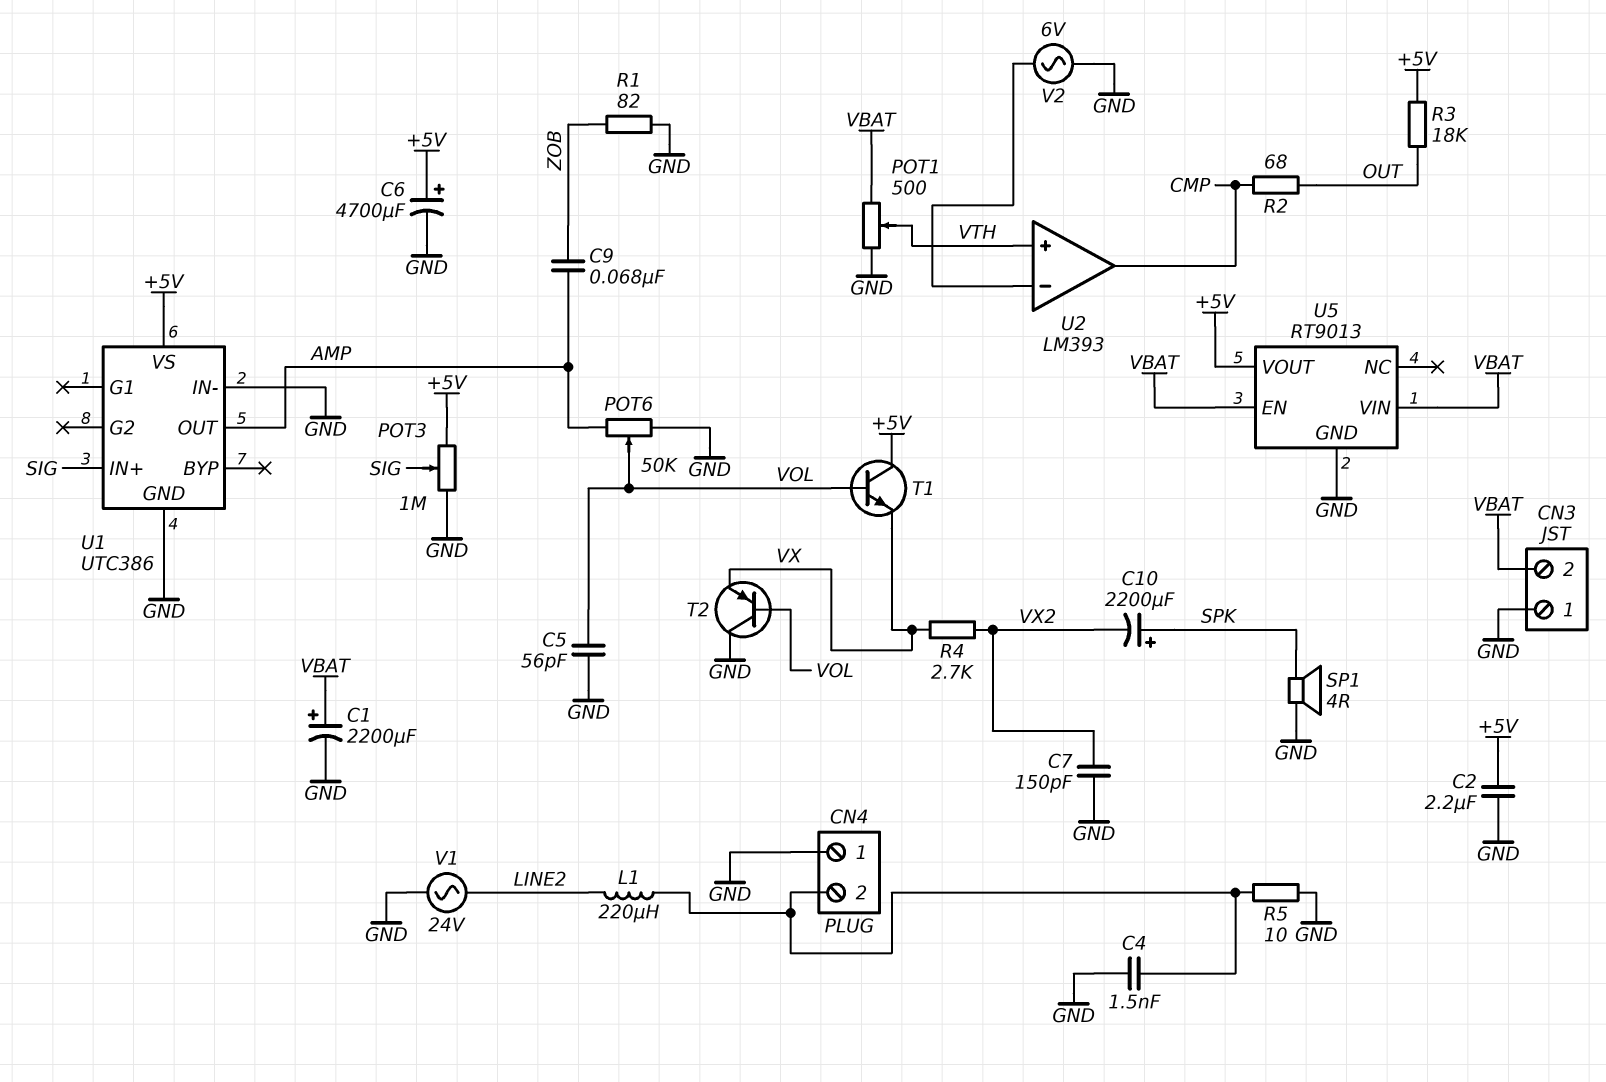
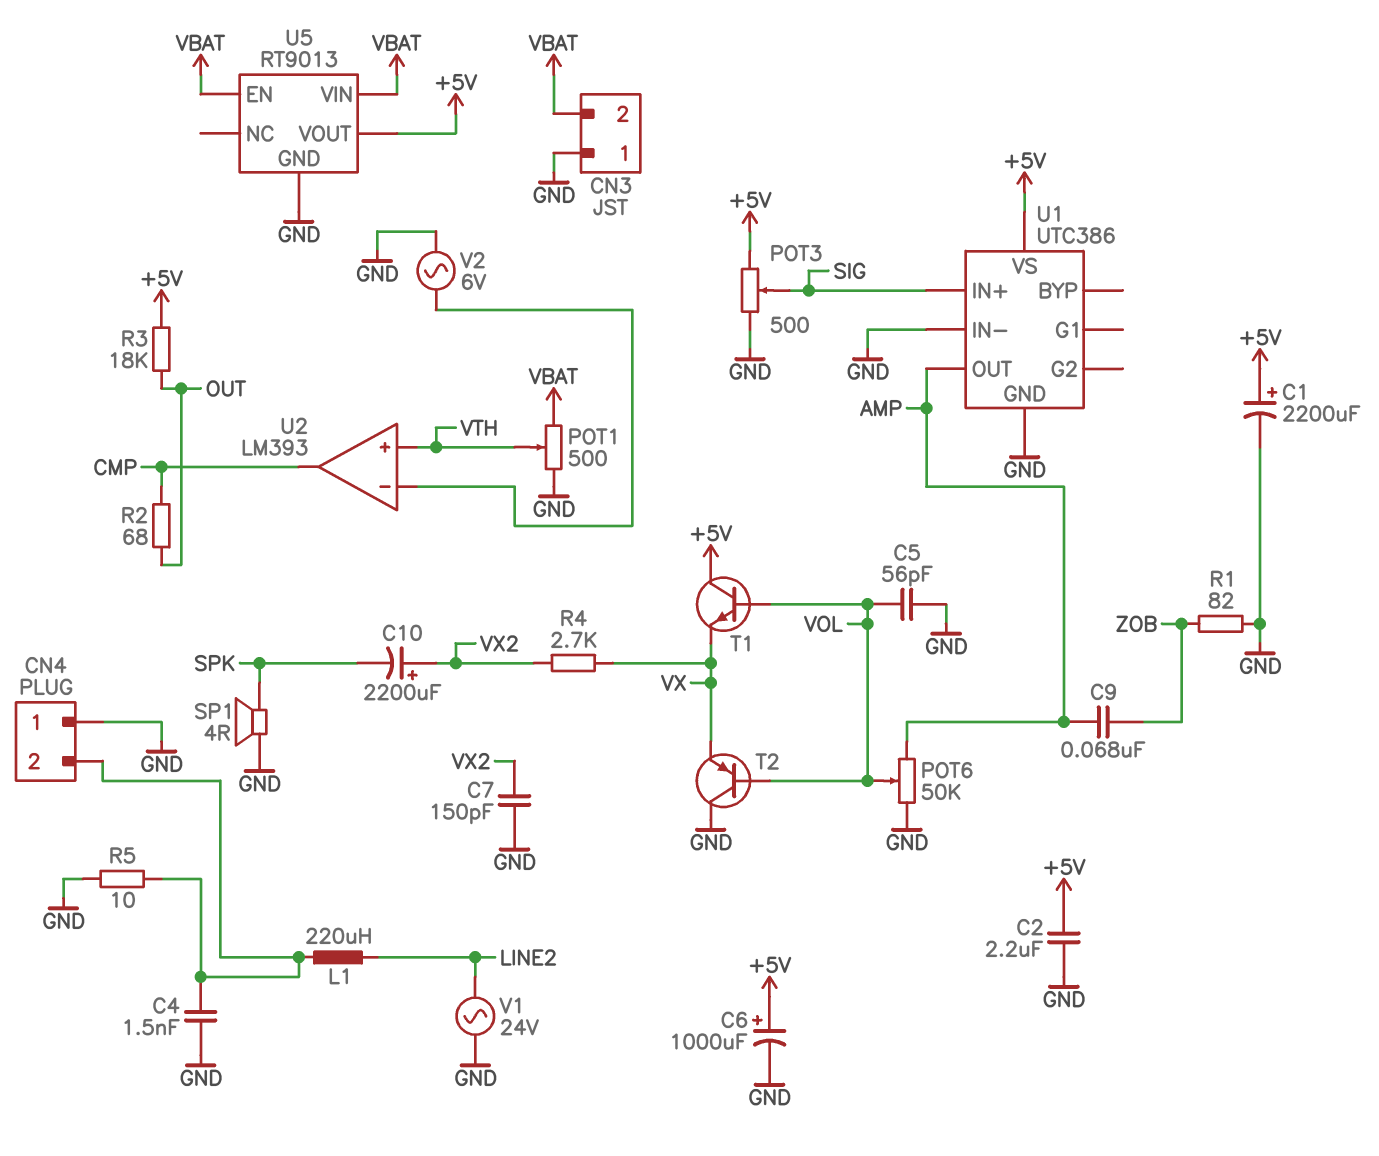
C1: 2200uF (plus VBAT, minus GND) -> 2200uF (plus +5V, minus GND)
C6: 4700uF (plus +5V, minus GND) -> 1000uF (plus +5V, minus GND)
C10: 2200uF (plus SPK, minus VX2) -> 2200uF (plus VX2, minus SPK)
POT3: 1M (+5V, GND, wiper SIG) -> 500 (+5V, GND, wiper SIG)

